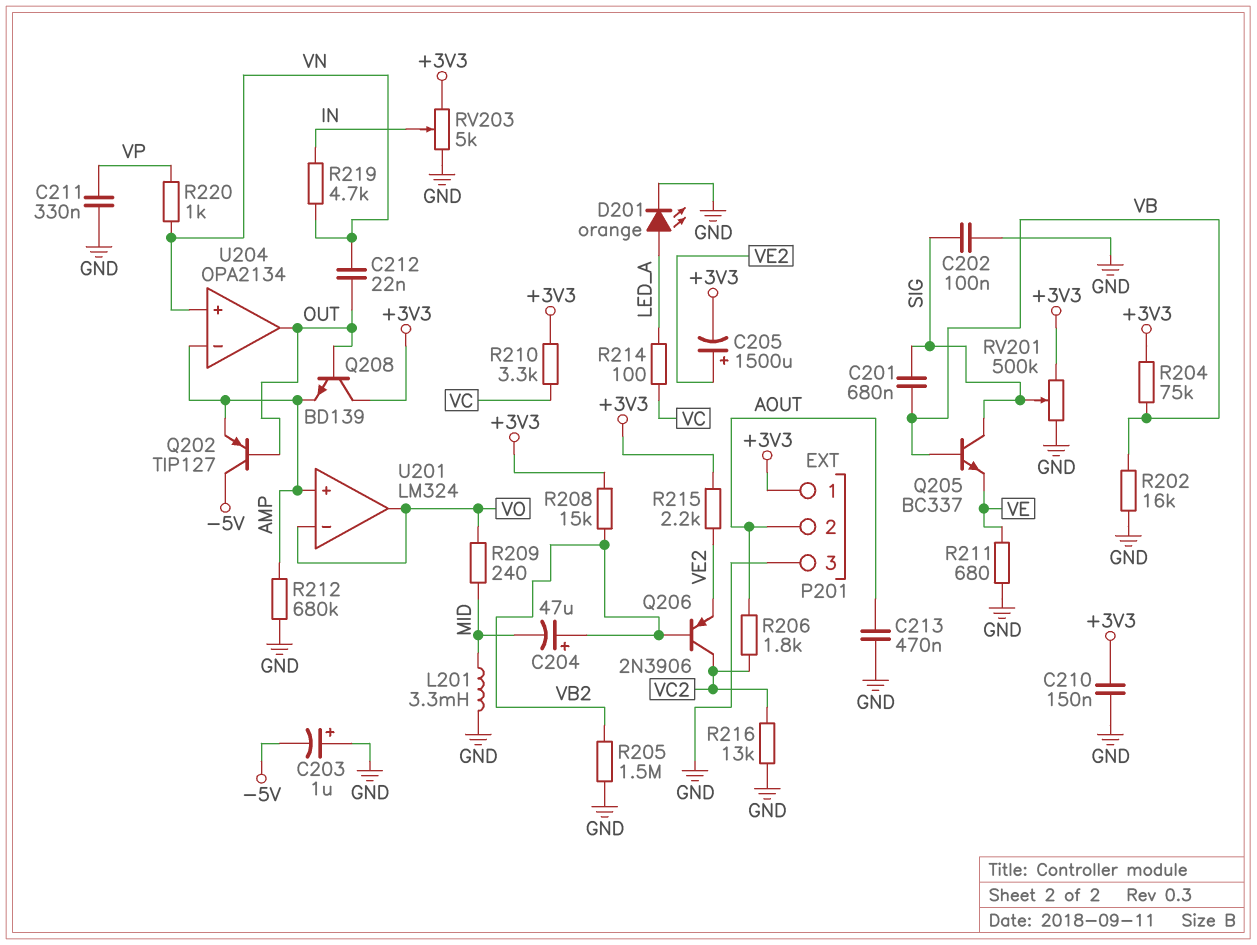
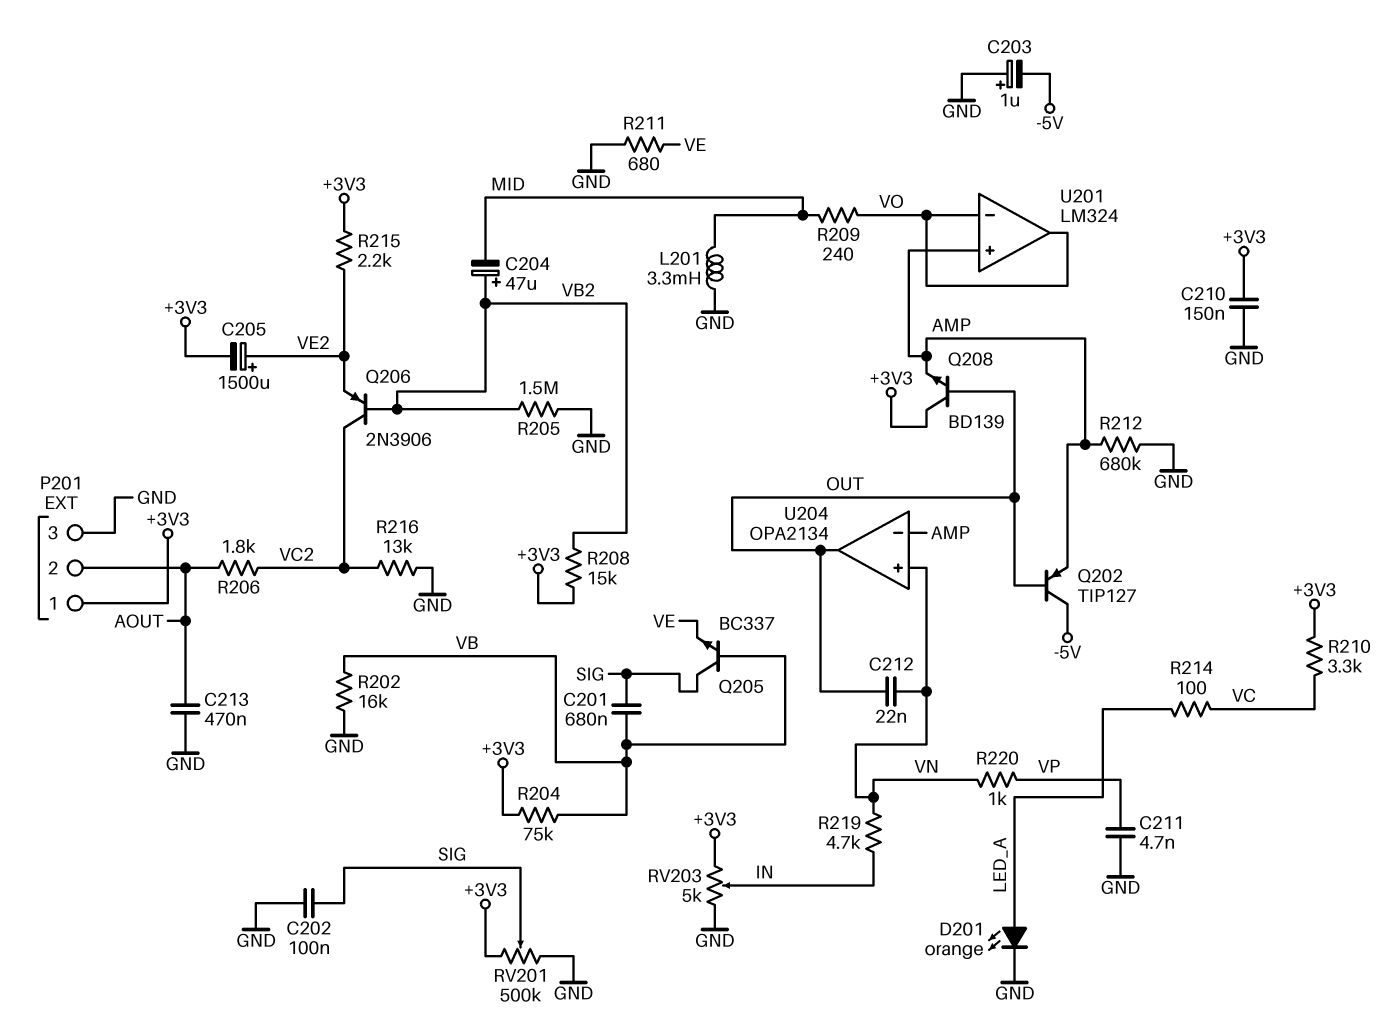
C211: 330nF (GND, VP) -> 4.7nF (GND, VP)

